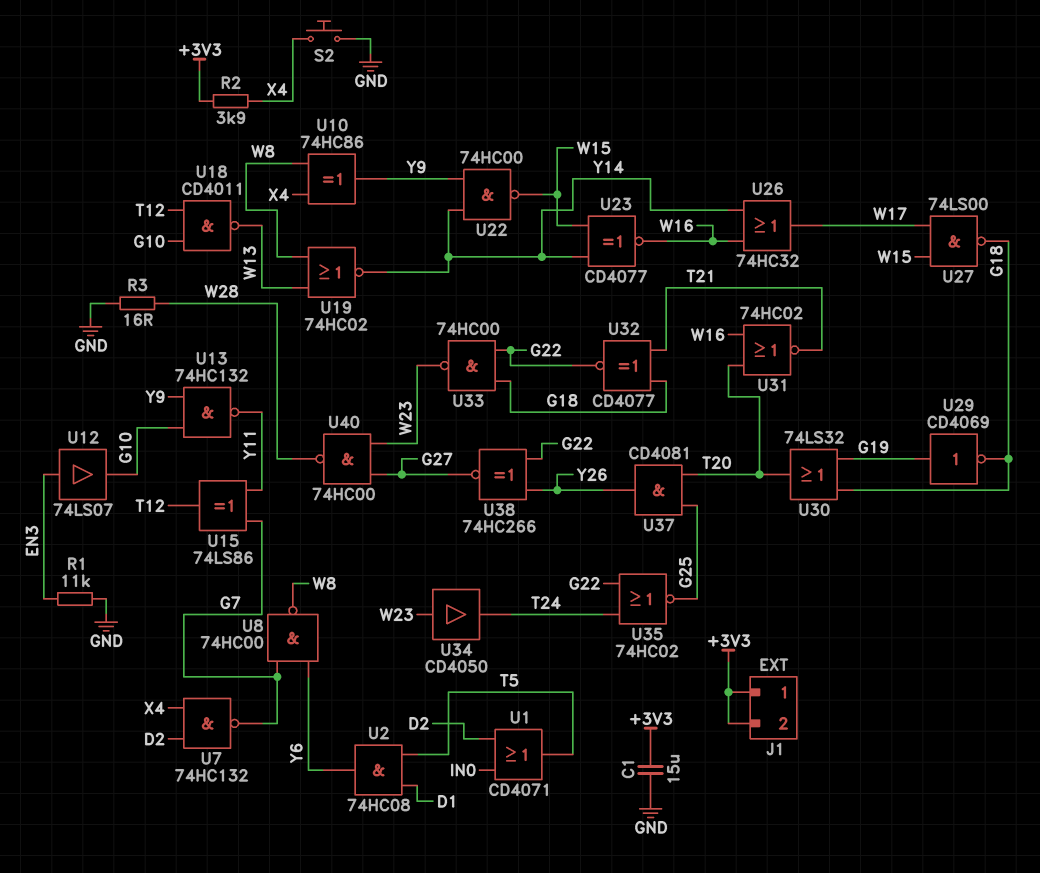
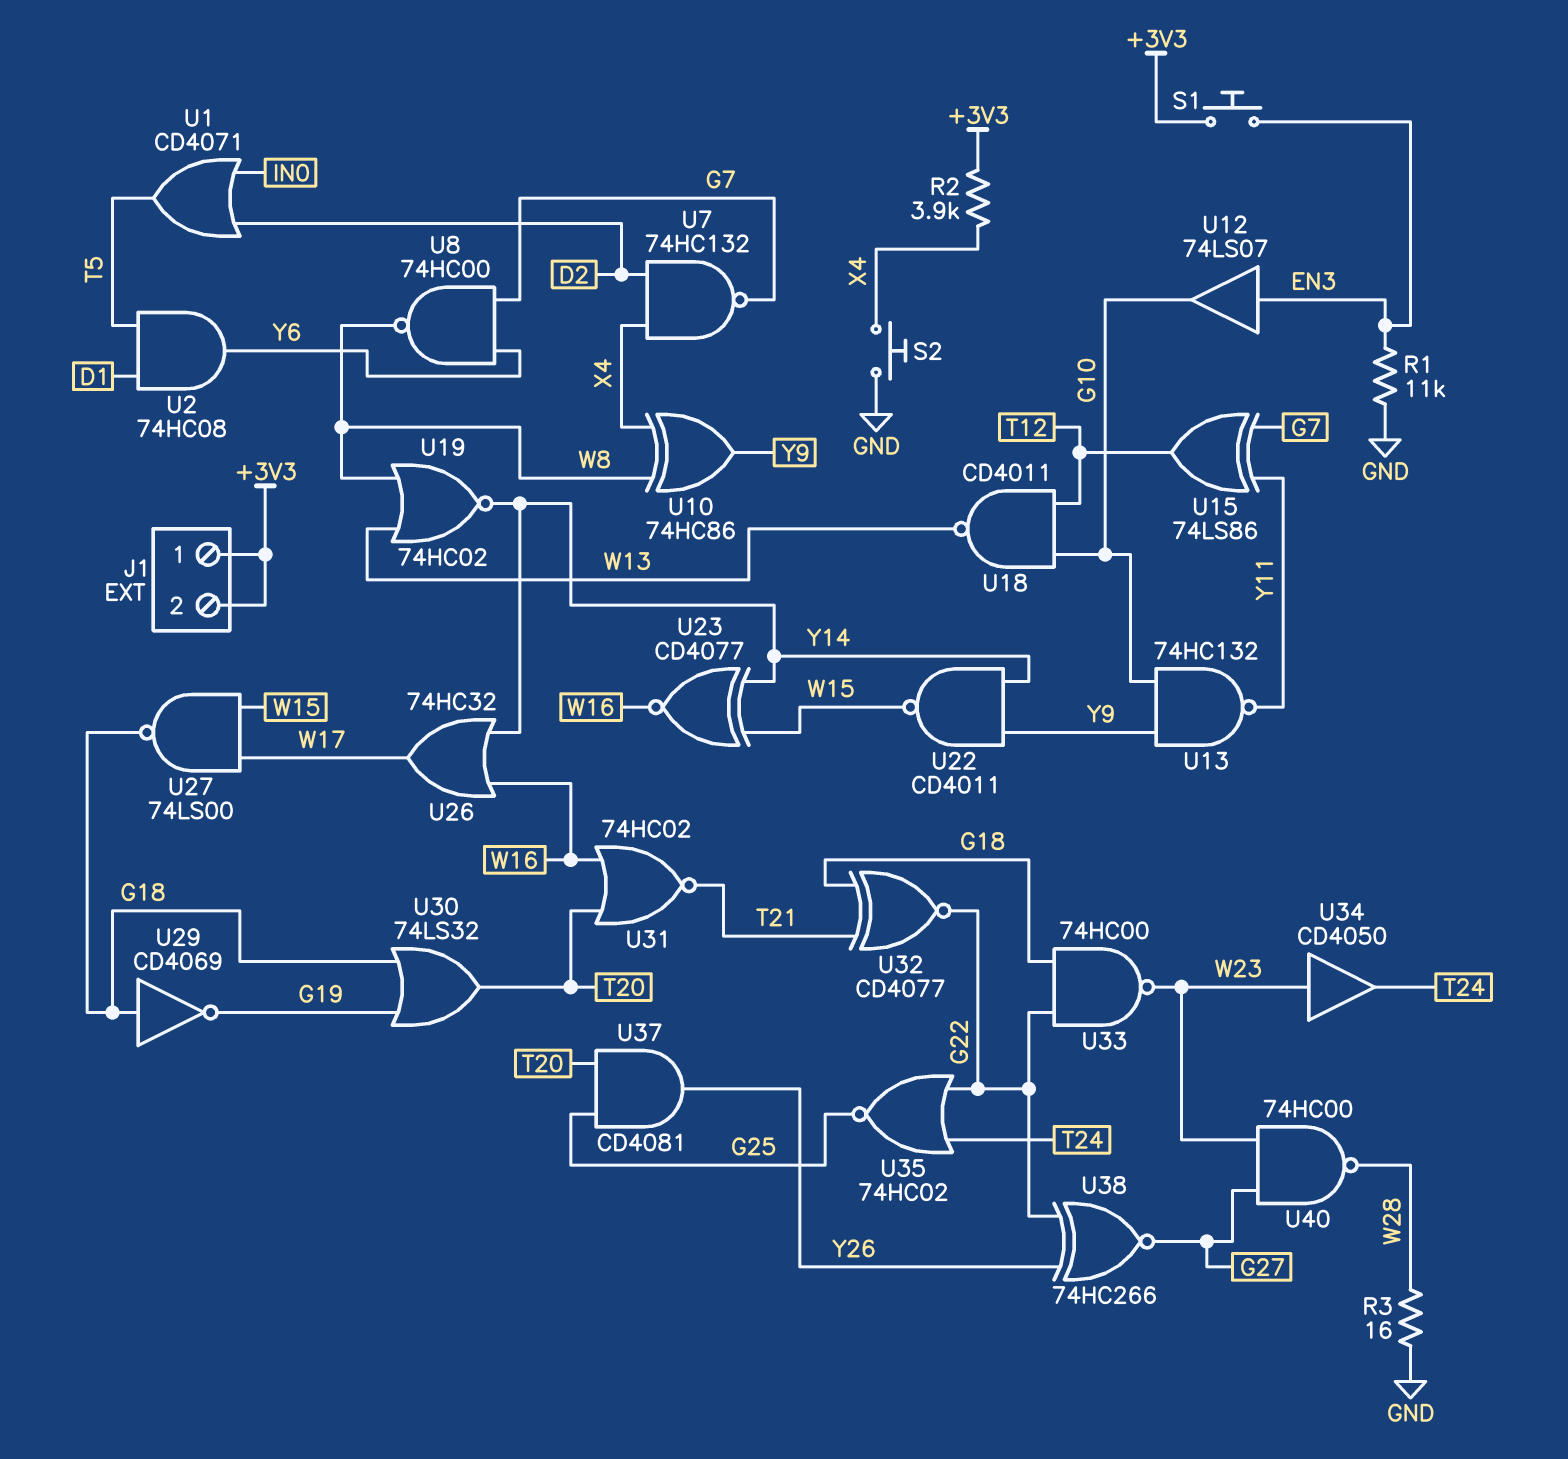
C1: 15uF (+3V3, GND) -> none
S1: none -> button (+3V3, EN3)
U22: NAND 74HC00 (in Y9, in Y14, out W15) -> NAND CD4011 (in Y9, in Y14, out W15)
U29: NOT CD4069 (in G19, out G18) -> NOT CD4069 (in G18, out G19)

